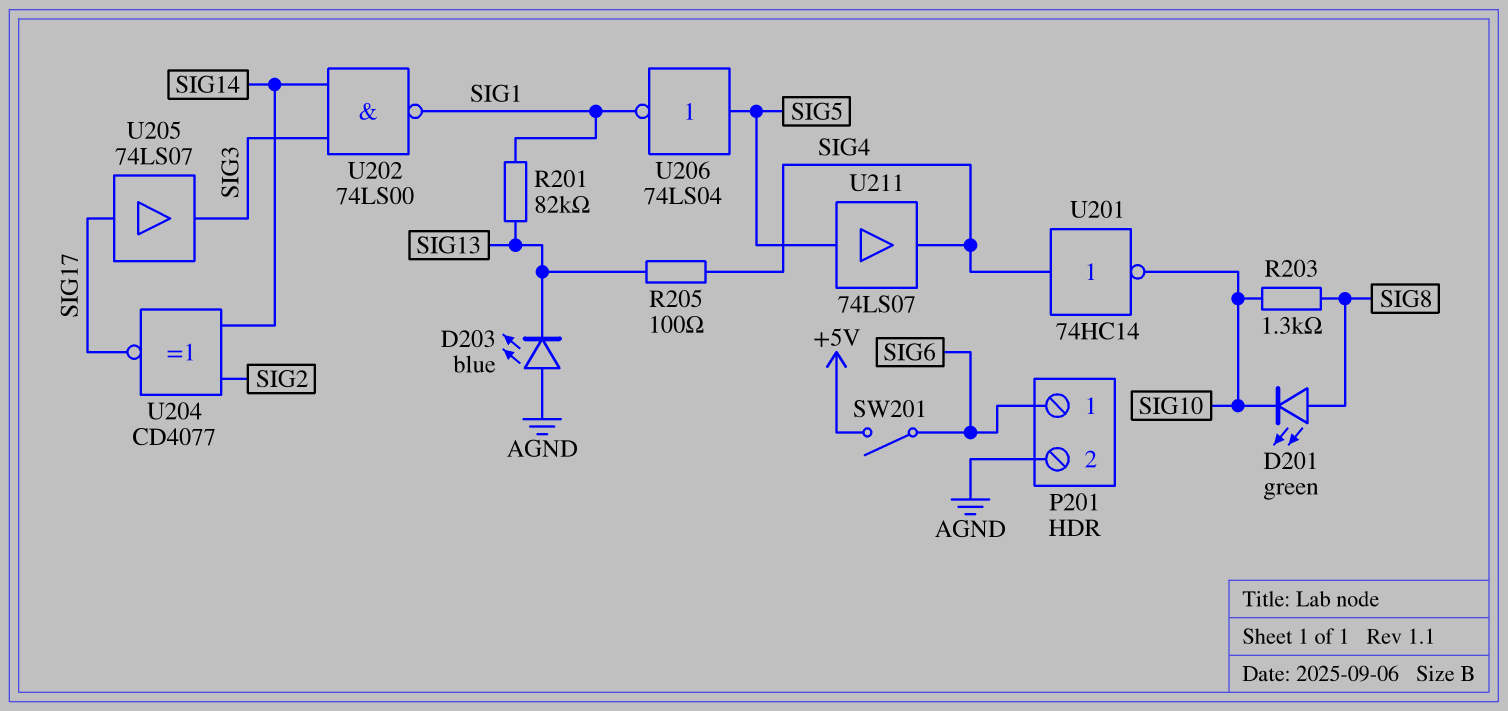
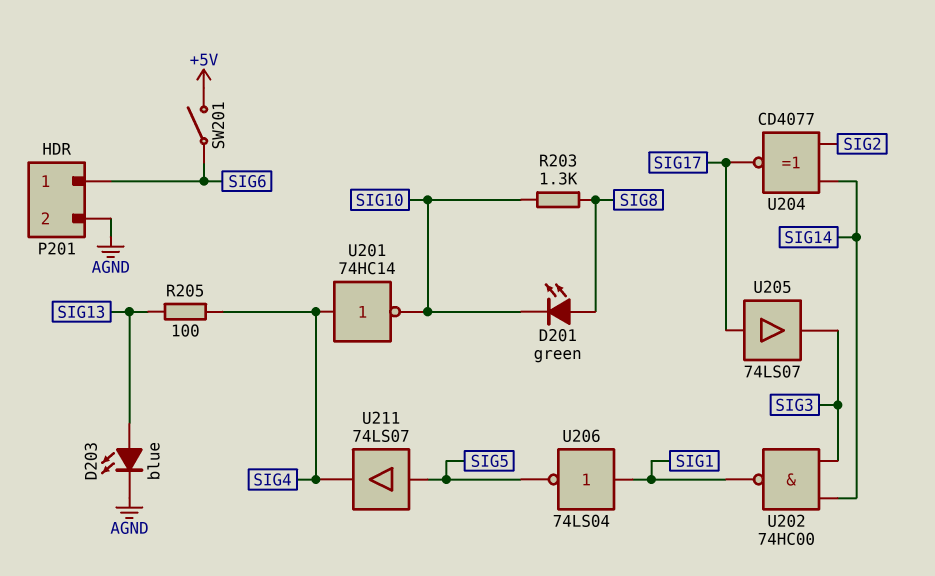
D203: LED blue (A AGND, K SIG13) -> LED blue (A SIG13, K AGND)
R201: 82k (SIG1, SIG13) -> none
U202: NAND 74LS00 (in SIG3, in SIG14, out SIG1) -> NAND 74HC00 (in SIG3, in SIG14, out SIG1)
U206: NOT 74LS04 (in SIG5, out SIG1) -> NOT 74LS04 (in SIG1, out SIG5)

